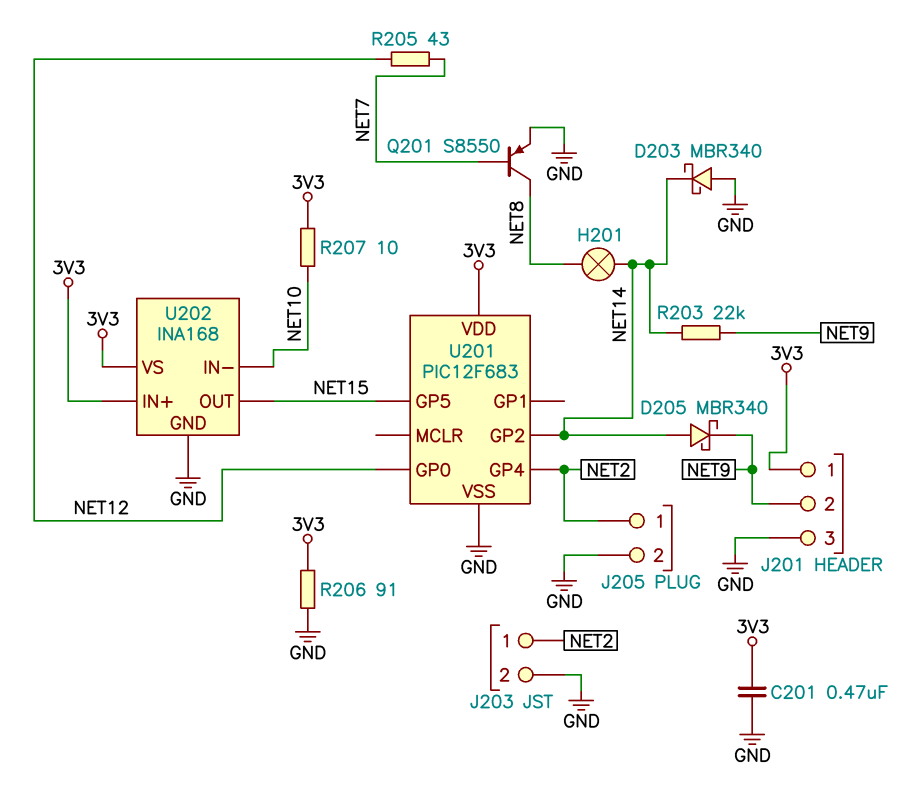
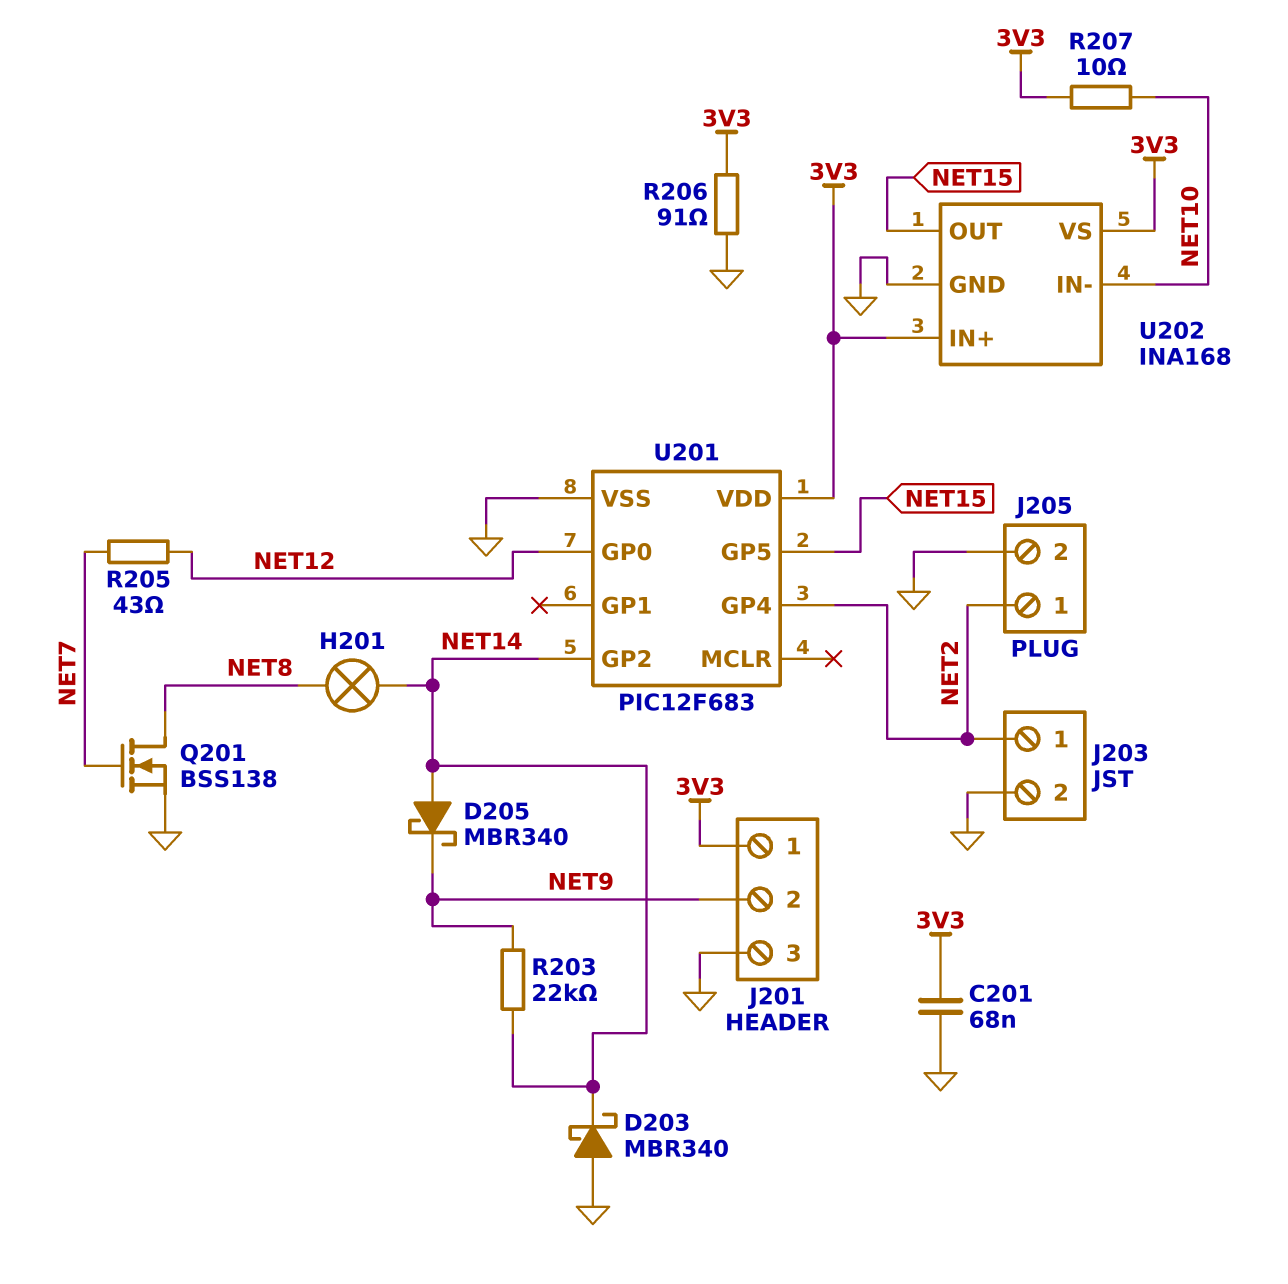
C201: 470nF (3V3, GND) -> 68nF (3V3, GND)
Q201: PNP S8550 (B NET7, C NET8, E GND) -> NMOS BSS138 (G NET7, D NET8, S GND)

